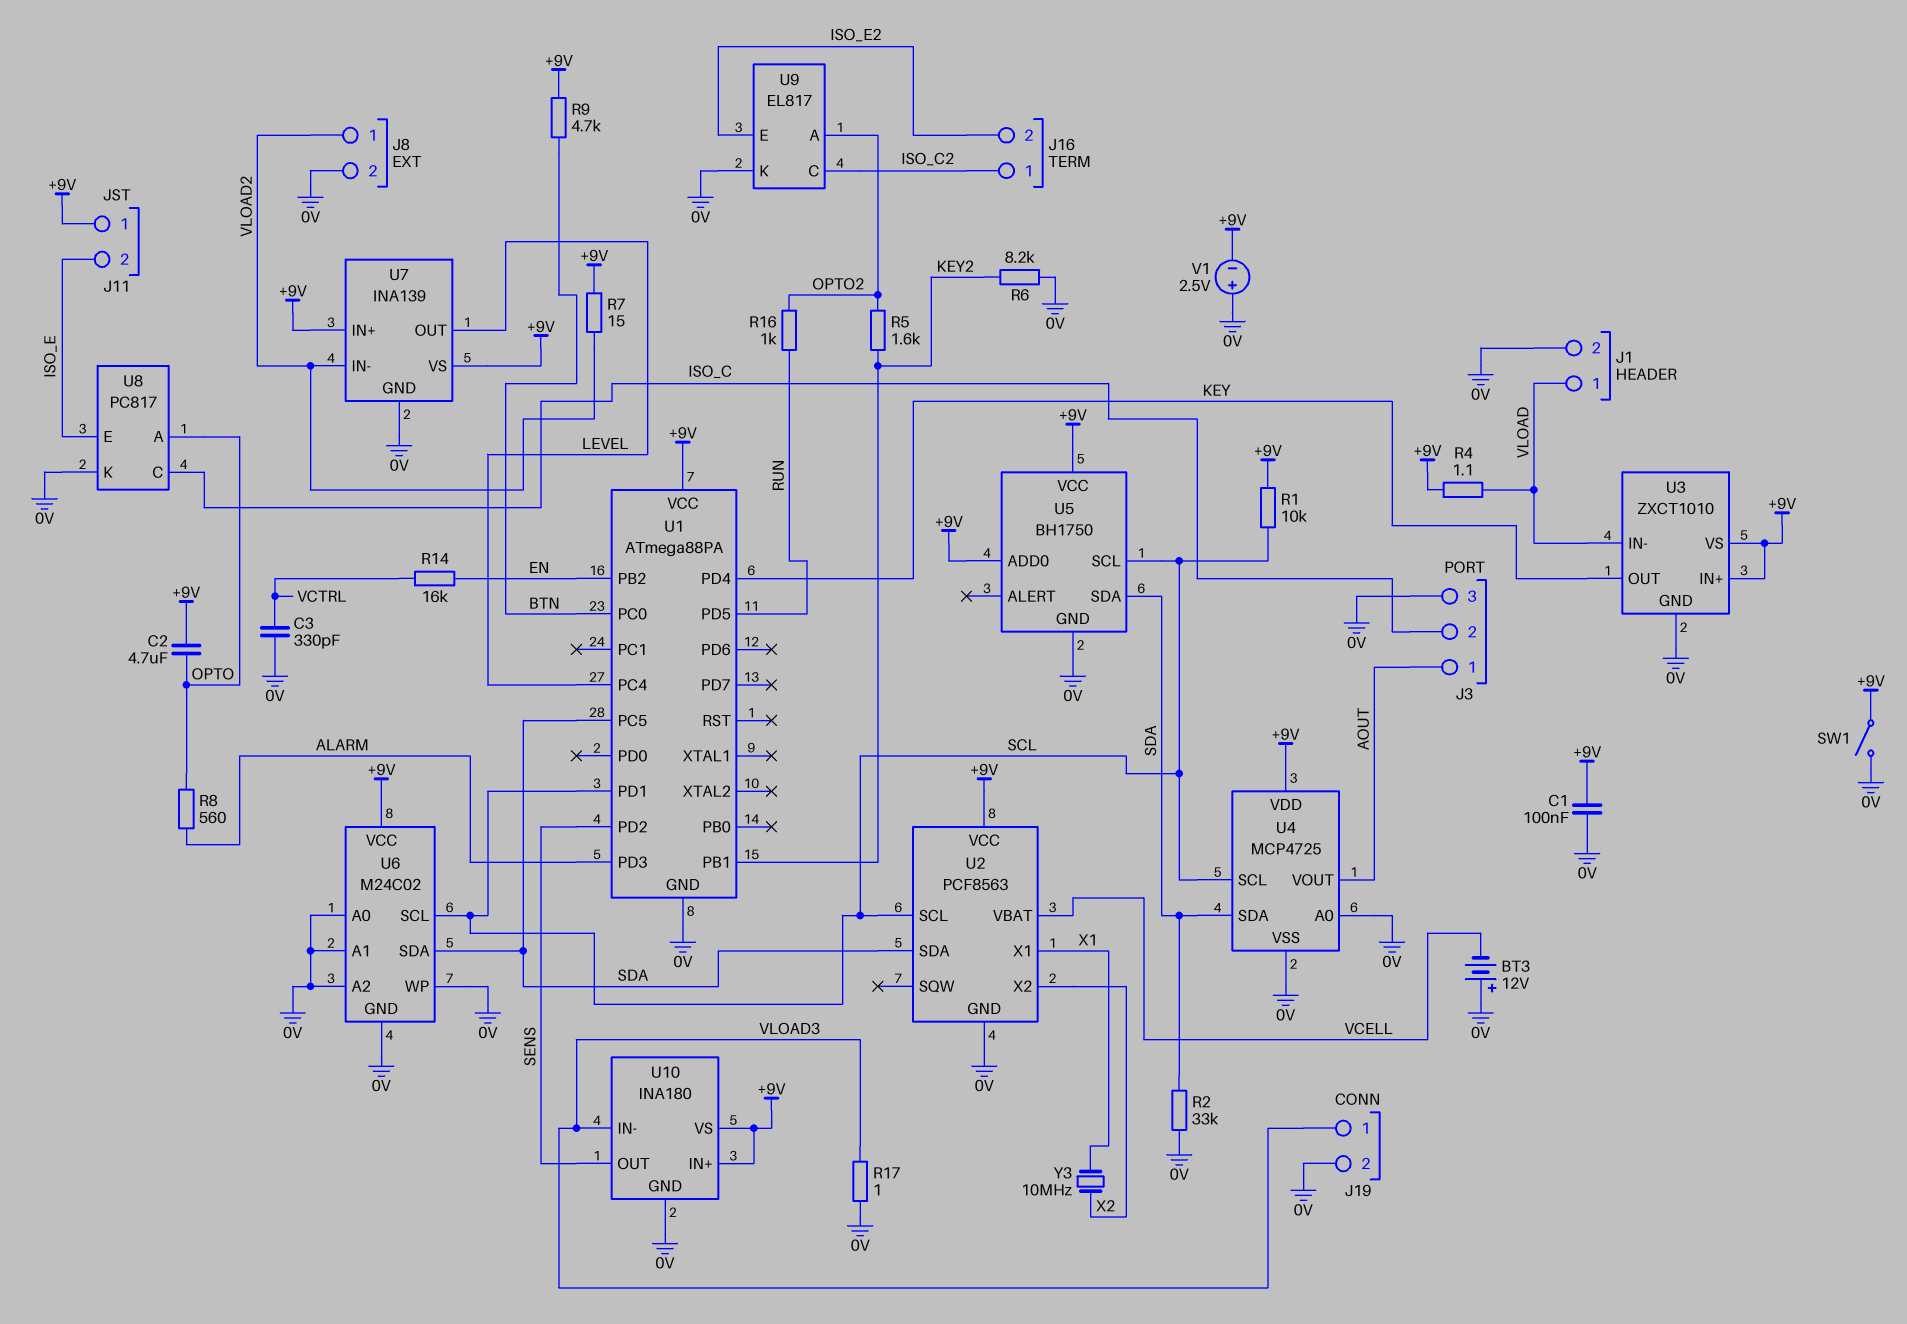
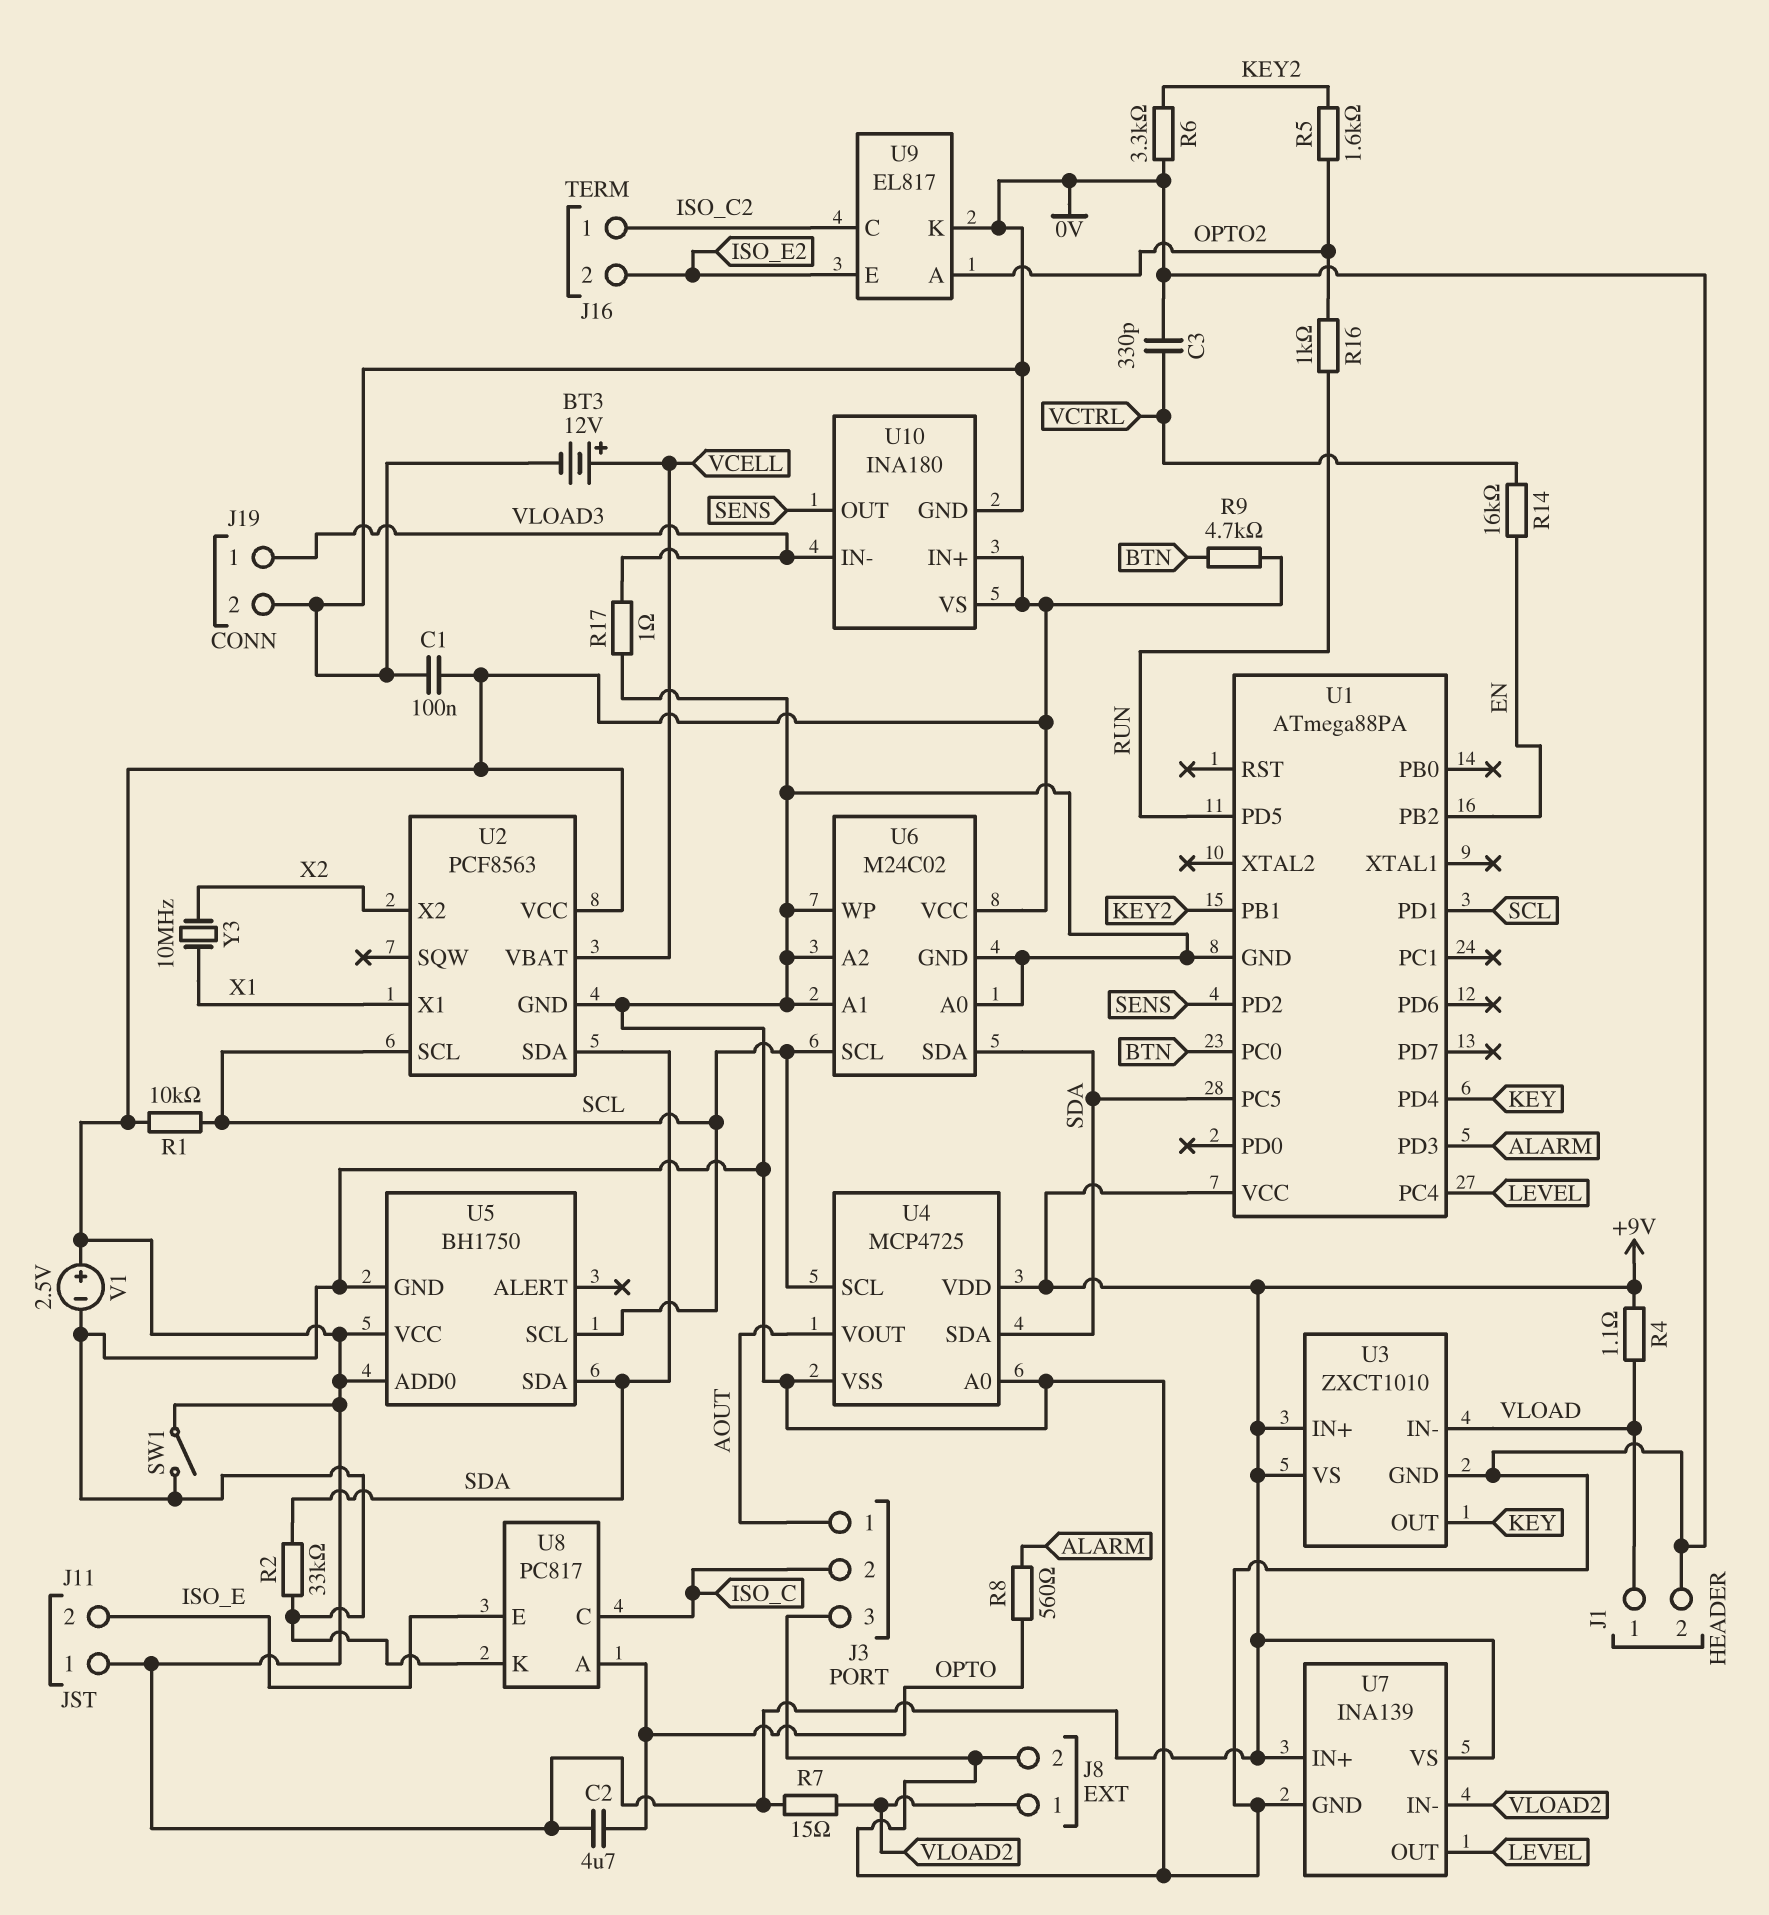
BT3: 12V (plus 0V, minus VCELL) -> 12V (plus VCELL, minus 0V)
R6: 8.2k (0V, KEY2) -> 3.3k (0V, KEY2)
V1: 2.5V (plus 0V, minus +9V) -> 2.5V (plus +9V, minus 0V)

